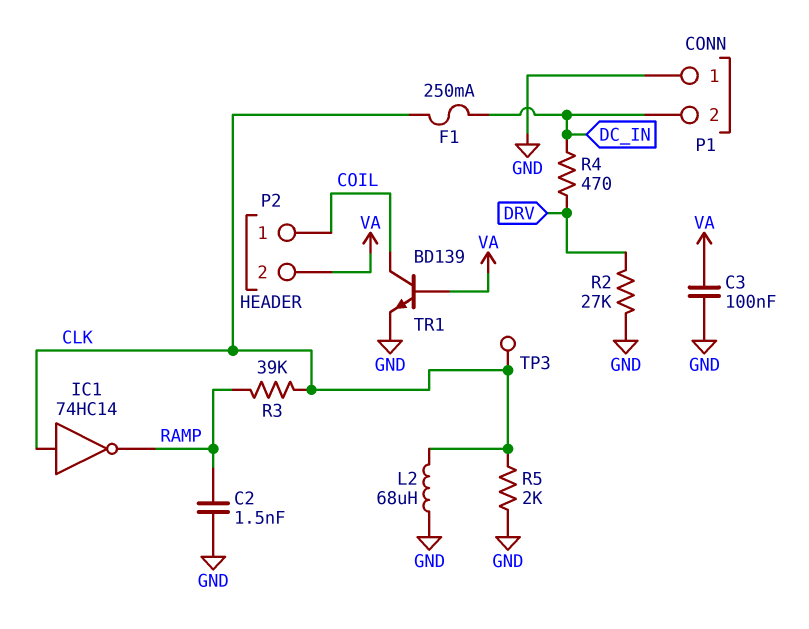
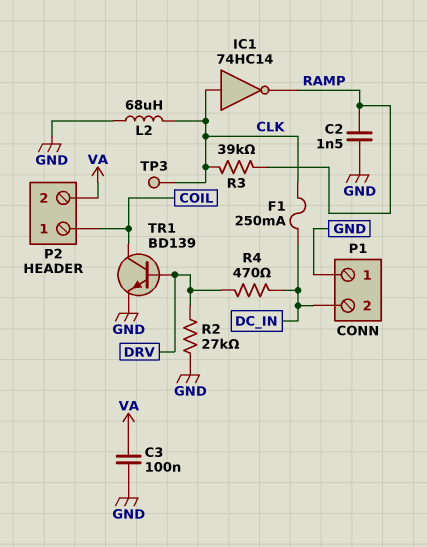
R5: 2k (CLK, GND) -> none
TR1: NPN BD139 (B VA, C COIL, E GND) -> NPN BD139 (B DRV, C COIL, E GND)

